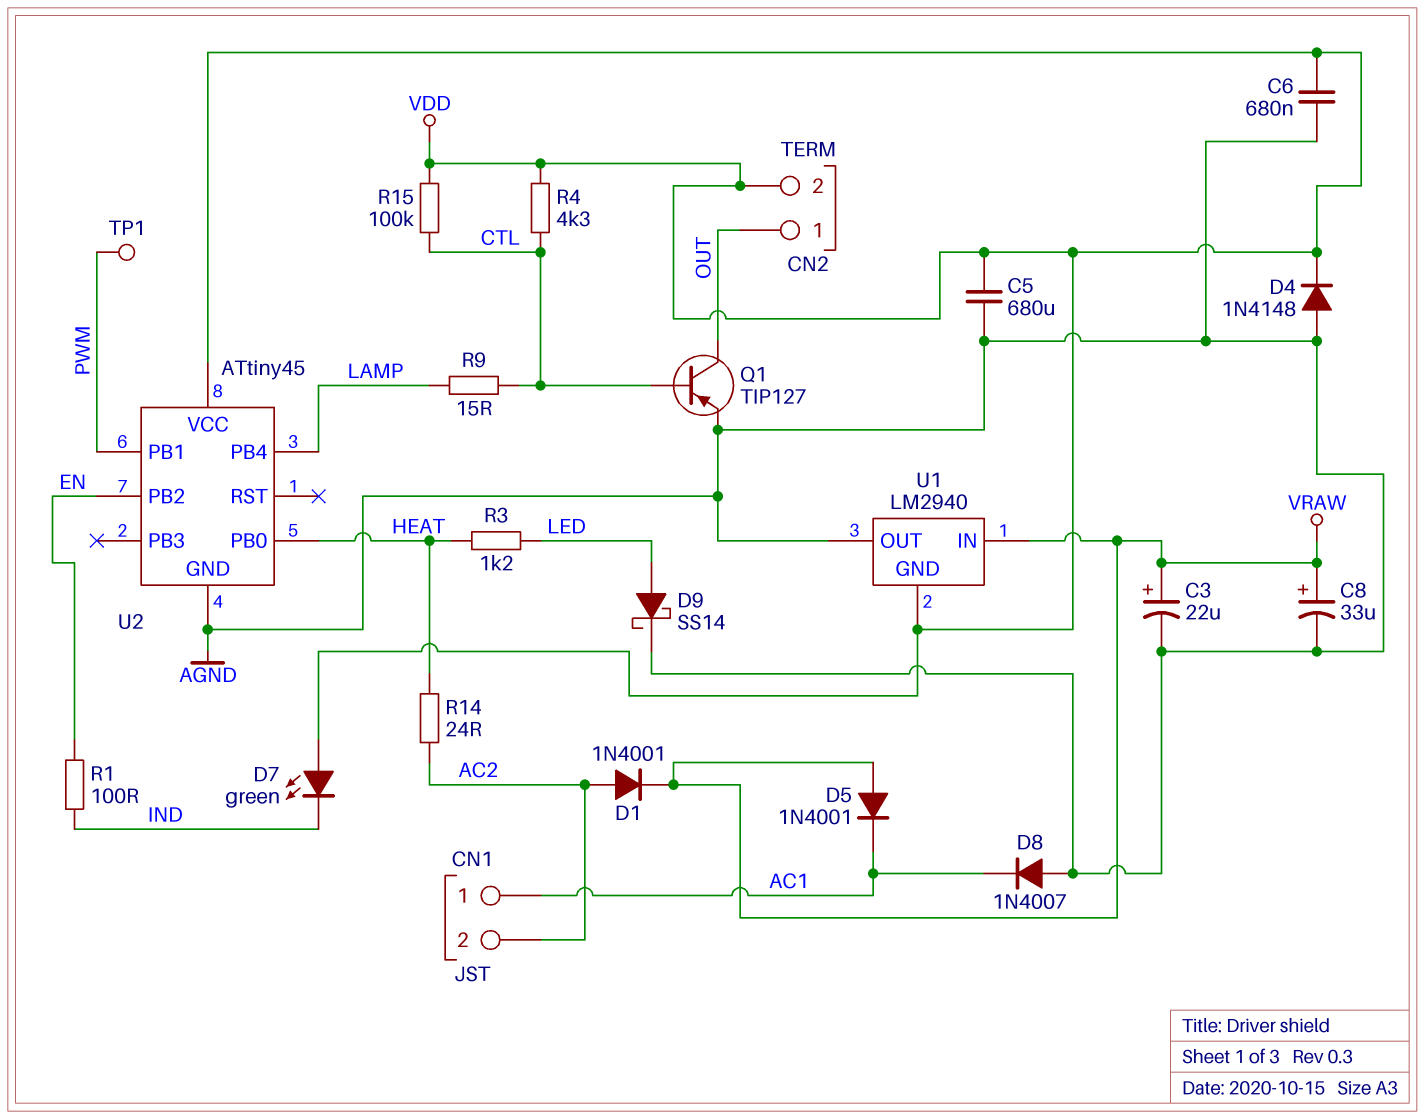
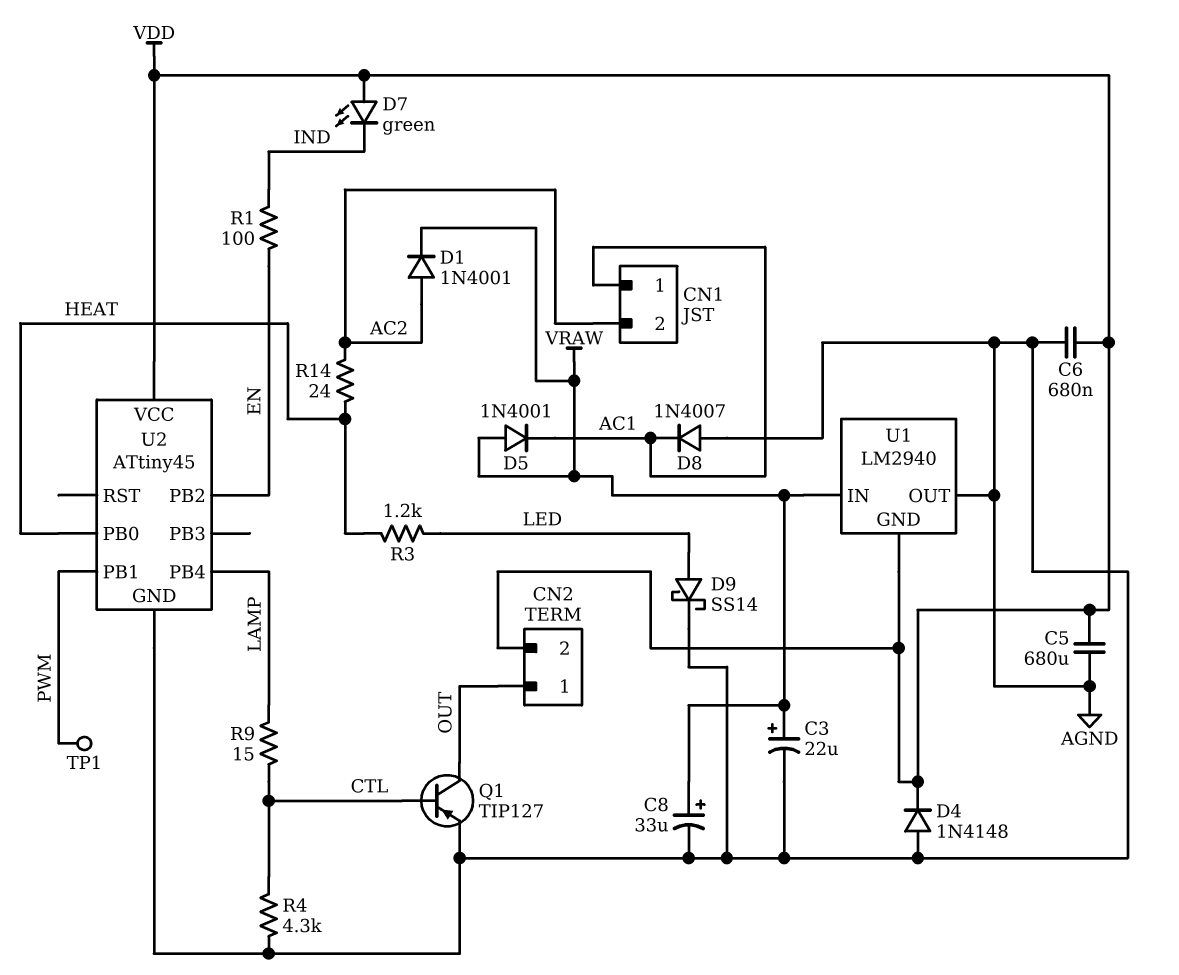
R4: 4.3k (CTL, VDD) -> 4.3k (AGND, CTL)
R15: 100k (CTL, VDD) -> none

